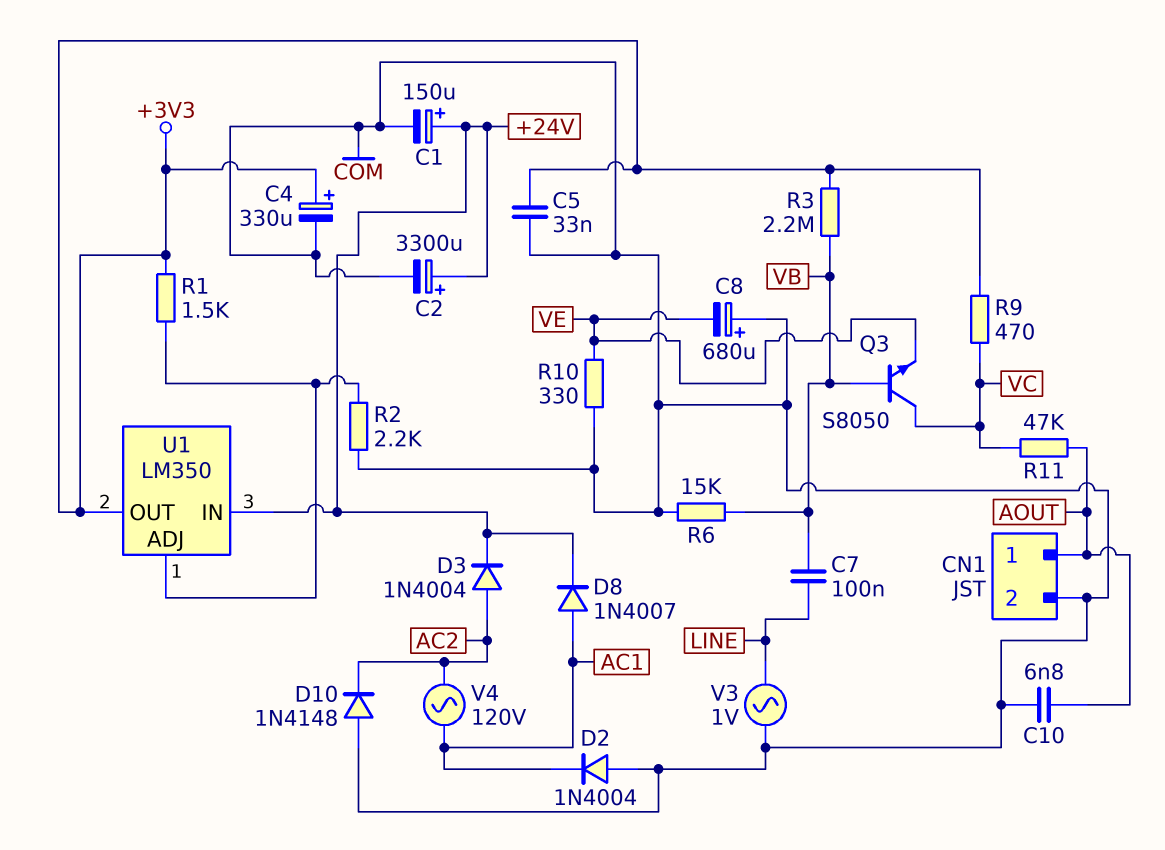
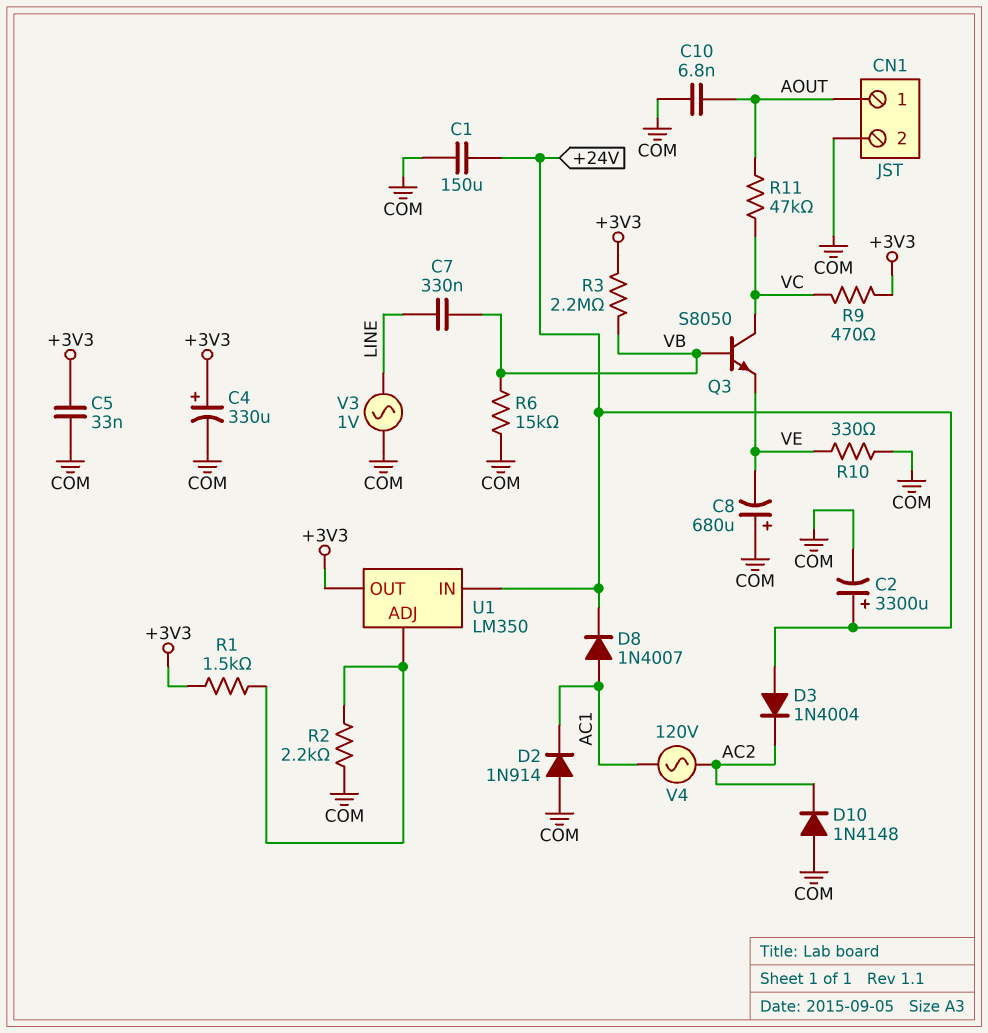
C1: 150uF (plus +24V, minus COM) -> 150uF (+24V, COM)
C7: 100nF (LINE, VB) -> 330nF (LINE, VB)
D2: diode 1N4004 (A COM, K AC1) -> diode 1N914 (A COM, K AC1)
D3: diode 1N4004 (A AC2, K +24V) -> diode 1N4004 (A +24V, K AC2)

